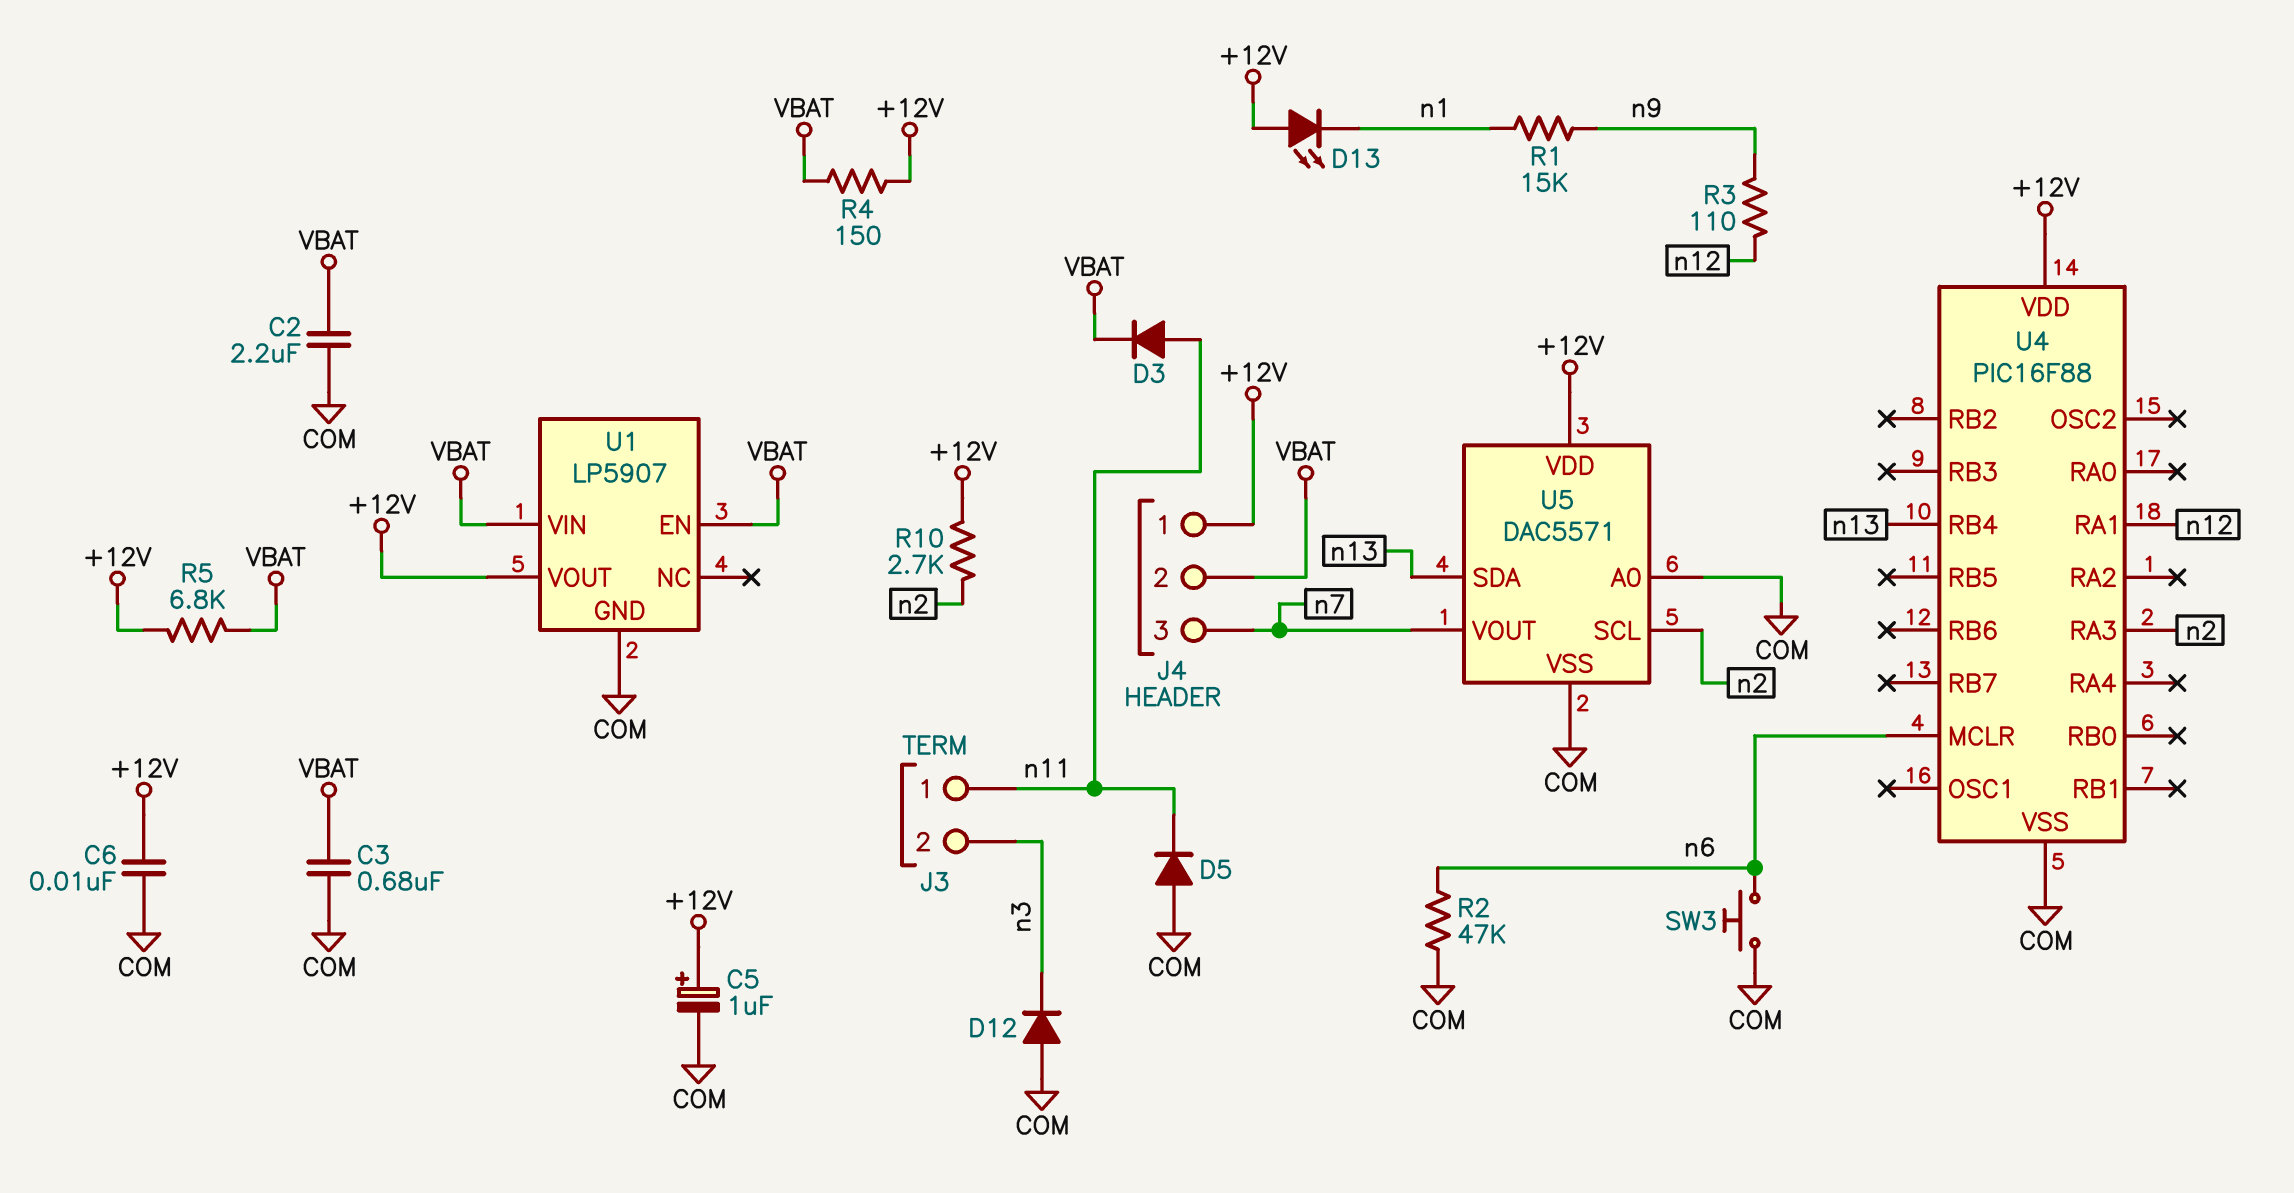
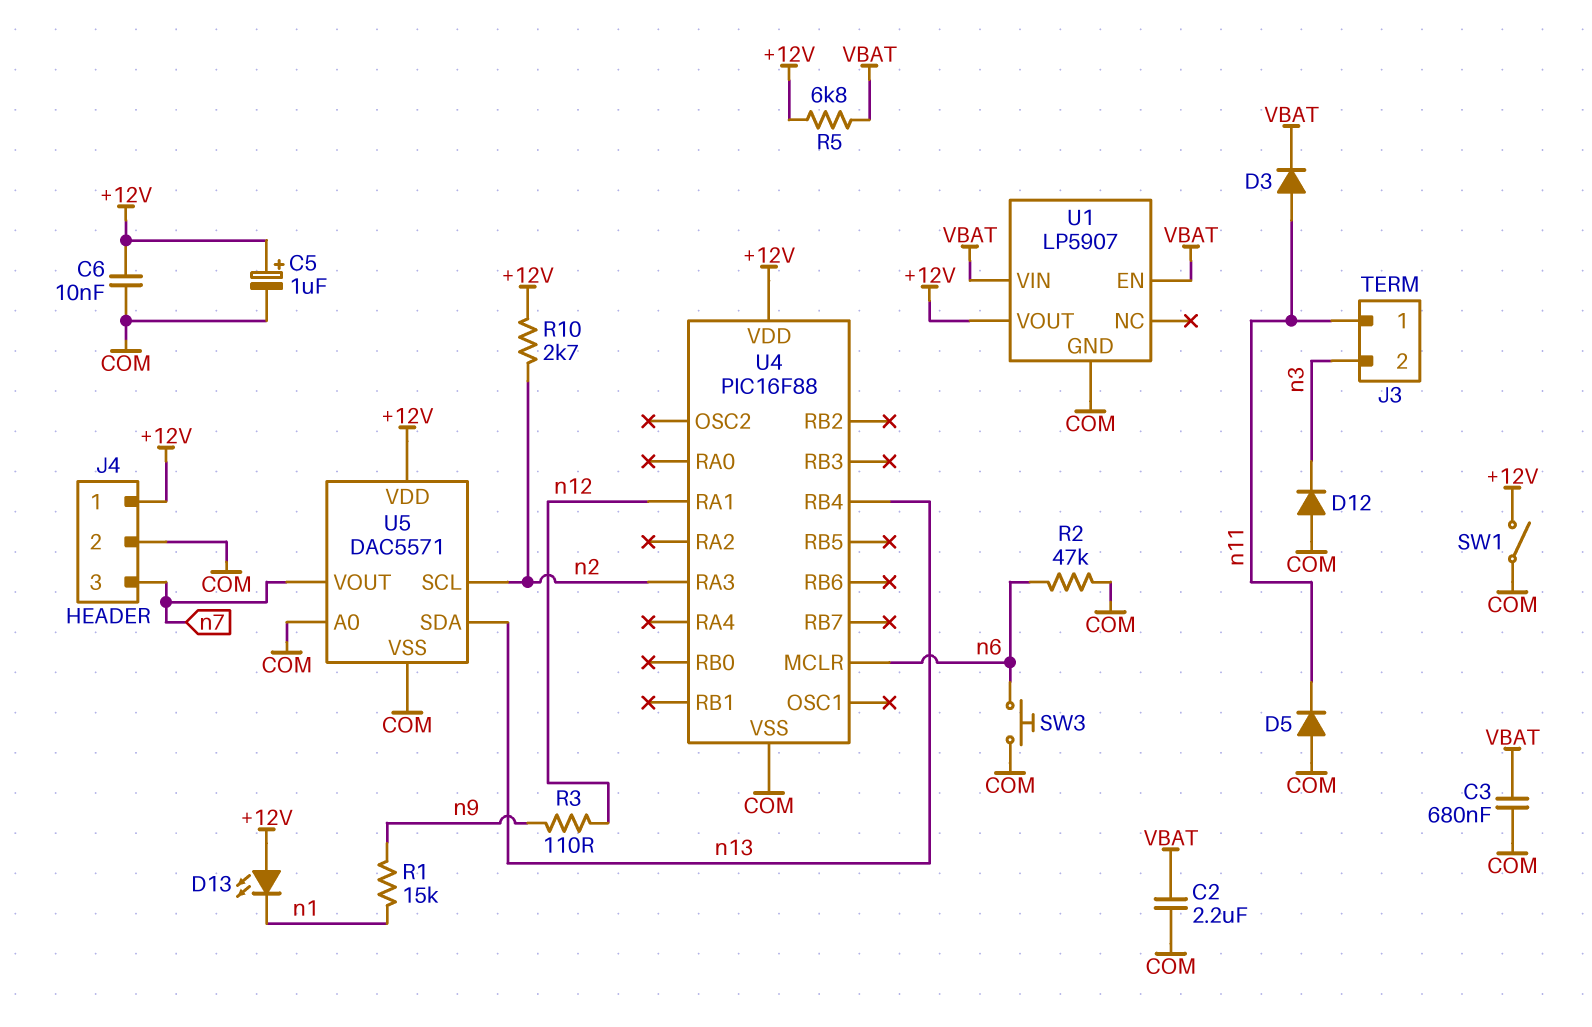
J4 pin 2: VBAT -> COM
R4: 150 (+12V, VBAT) -> none
SW1: none -> switch (+12V, COM)

